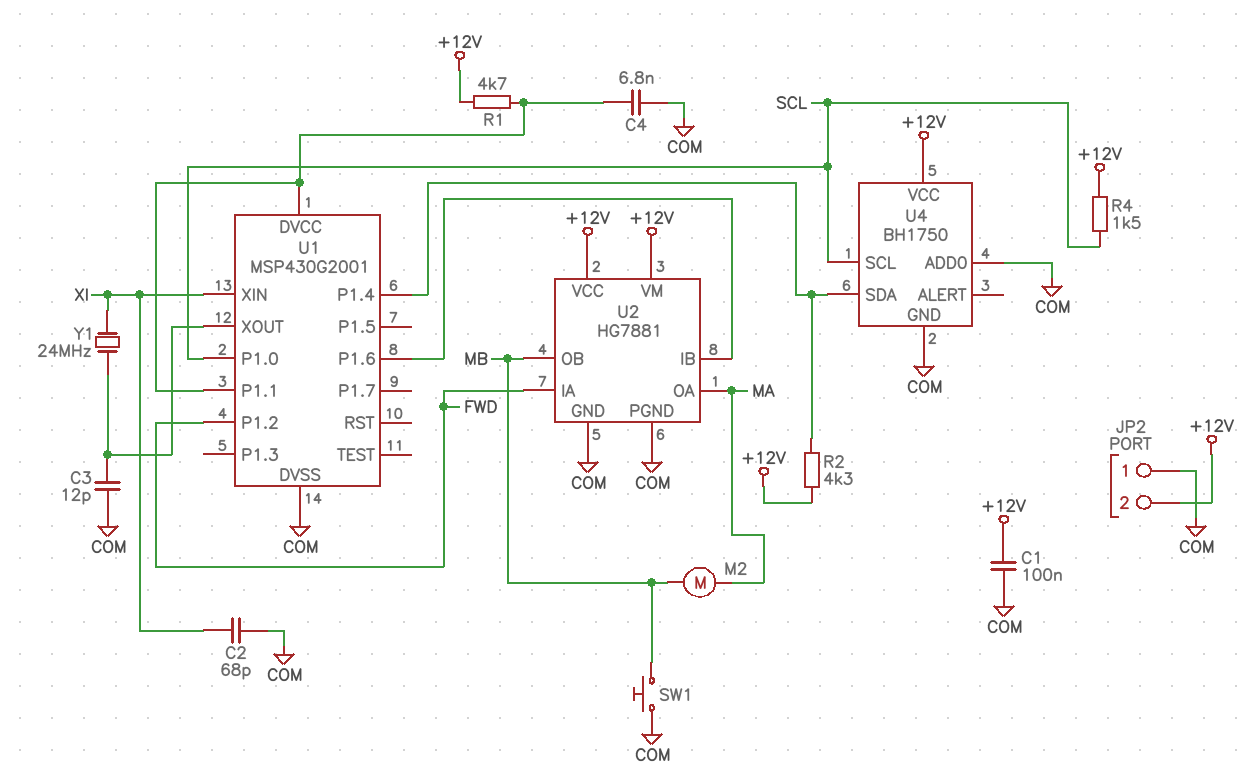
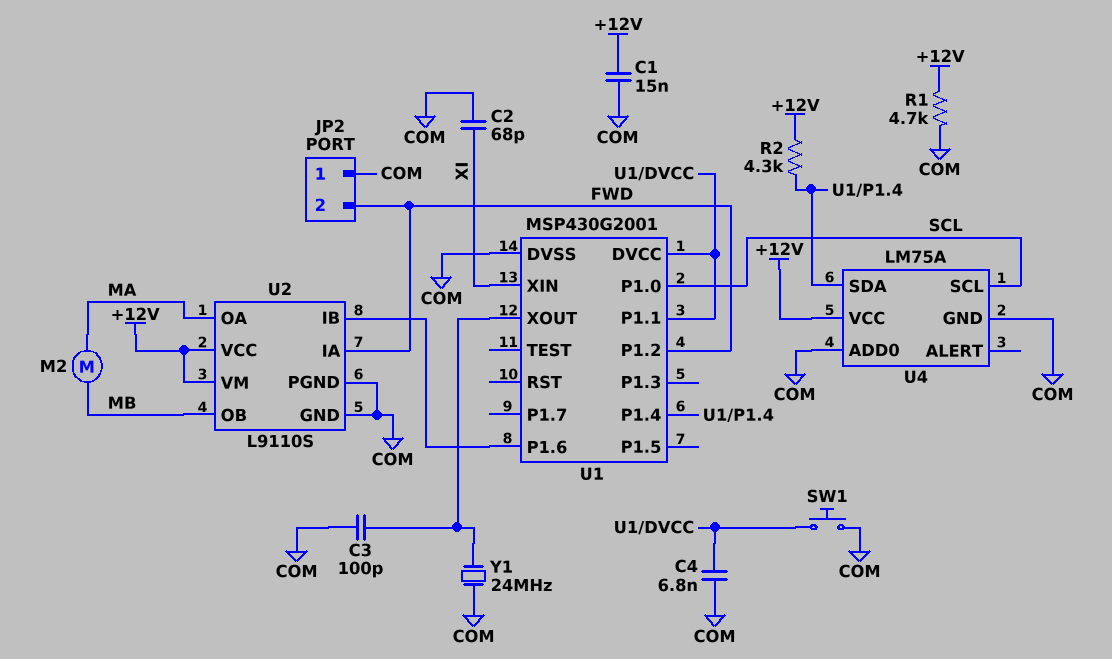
C1: 100nF (+12V, COM) -> 15nF (+12V, COM)
C3: 12pF (COM, U1/XOUT) -> 100pF (COM, U1/XOUT)
JP2 pin 2: +12V -> FWD
R1: 4.7k (+12V, U1/DVCC) -> 4.7k (+12V, COM)
R4: 1.5k (+12V, SCL) -> none
SW1: button (COM, MB) -> button (COM, U1/DVCC)
U2: HG7881 -> L9110S
U4: BH1750 -> LM75A
Y1: 24MHz (U1/XOUT, XI) -> 24MHz (COM, U1/XOUT)

